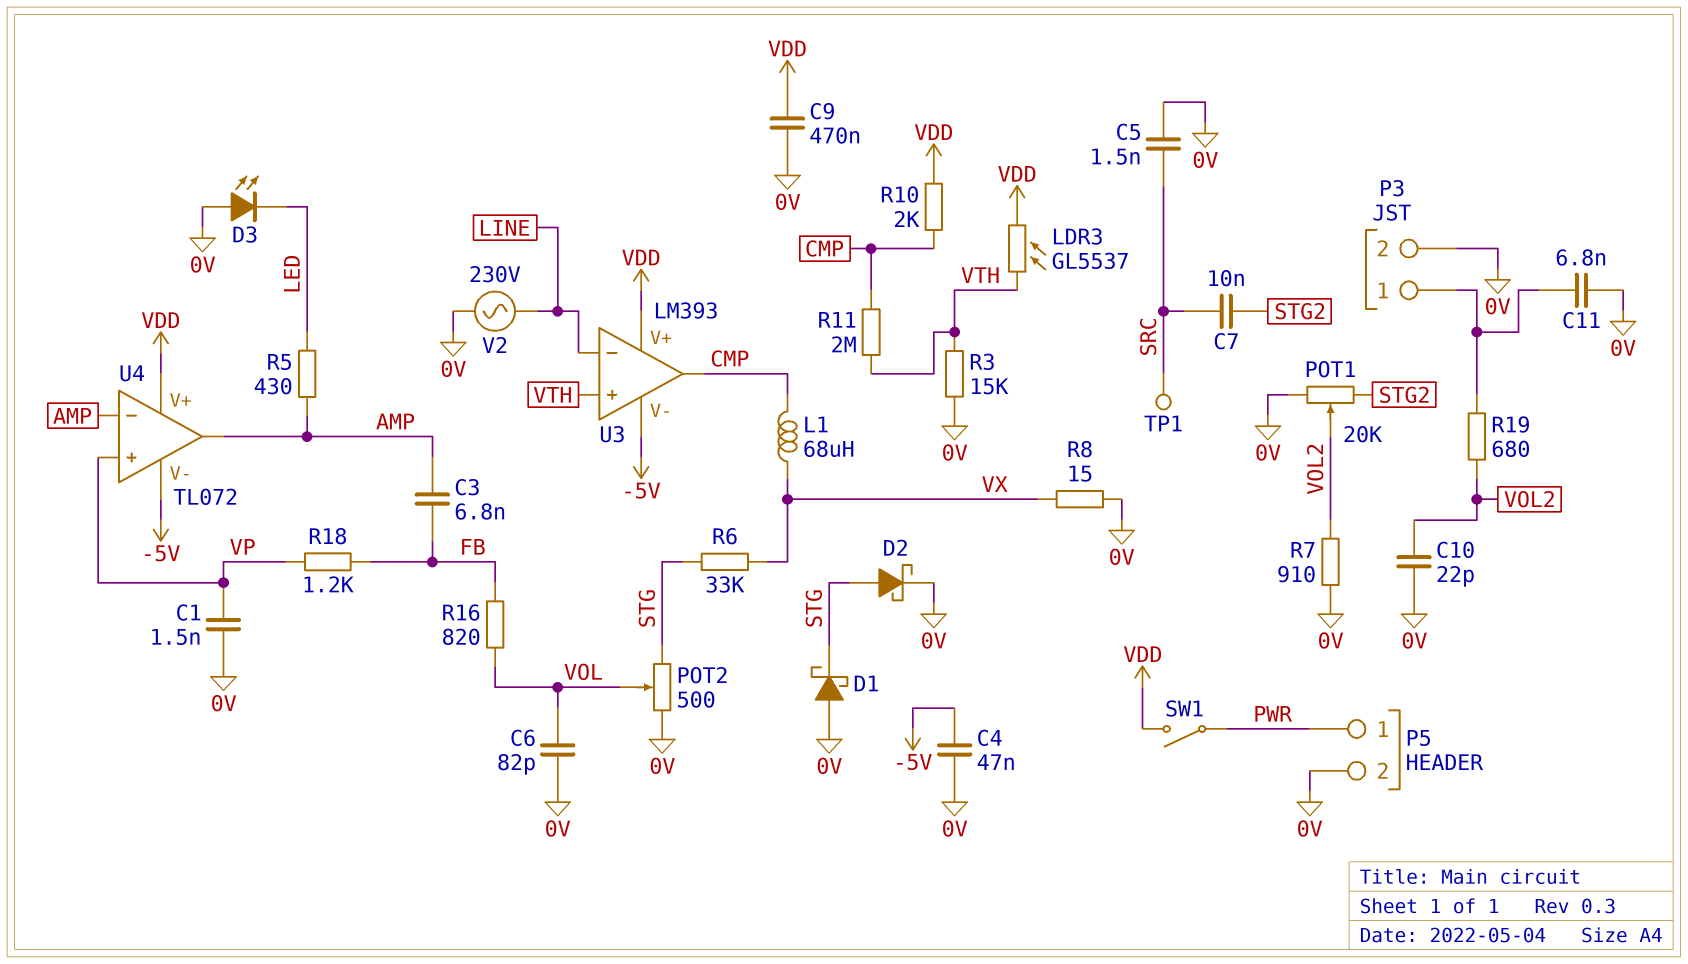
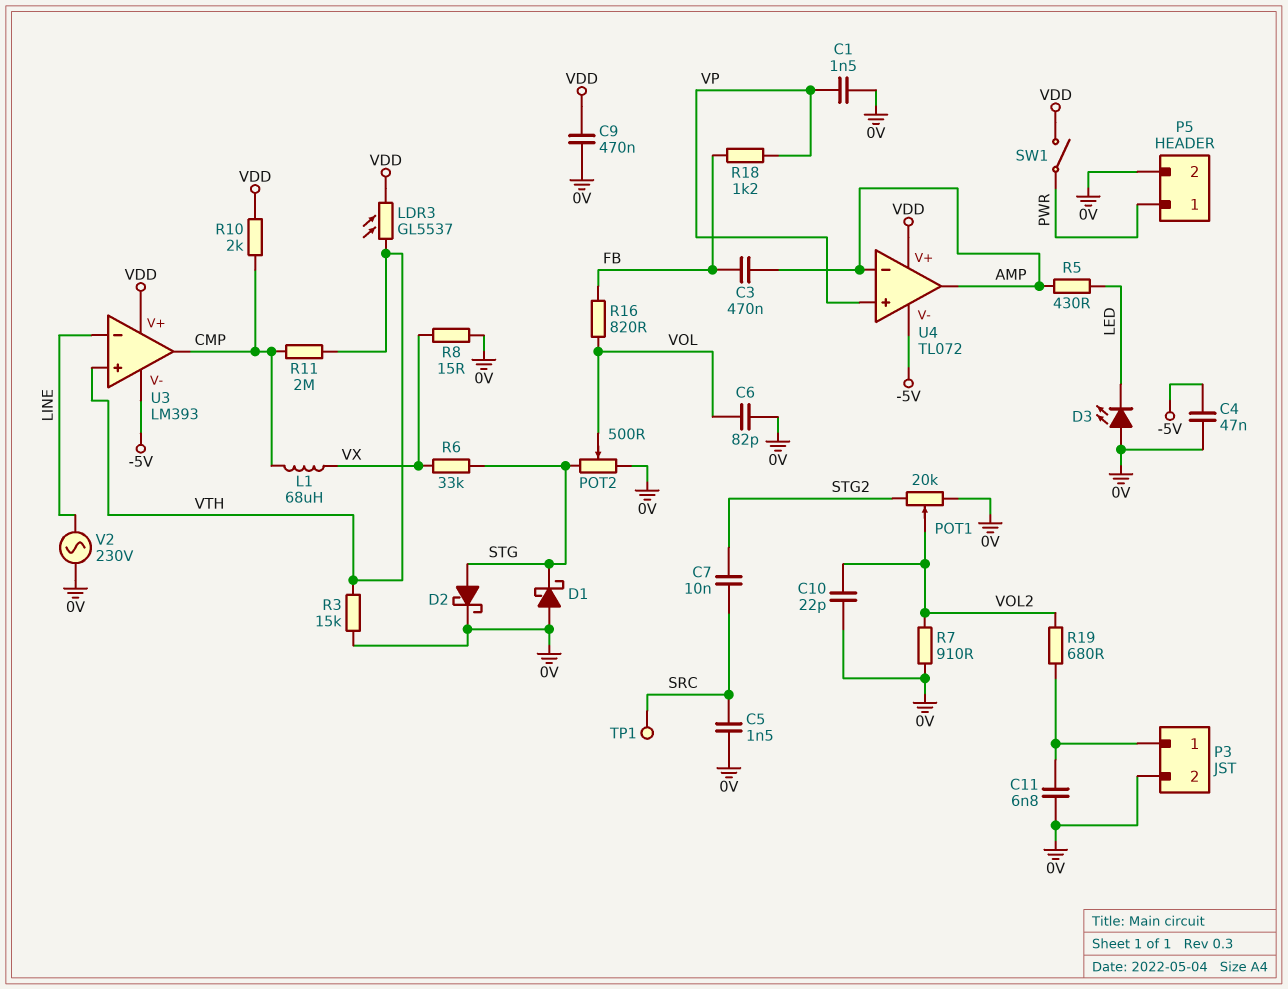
C3: 6.8nF (AMP, FB) -> 470nF (AMP, FB)

